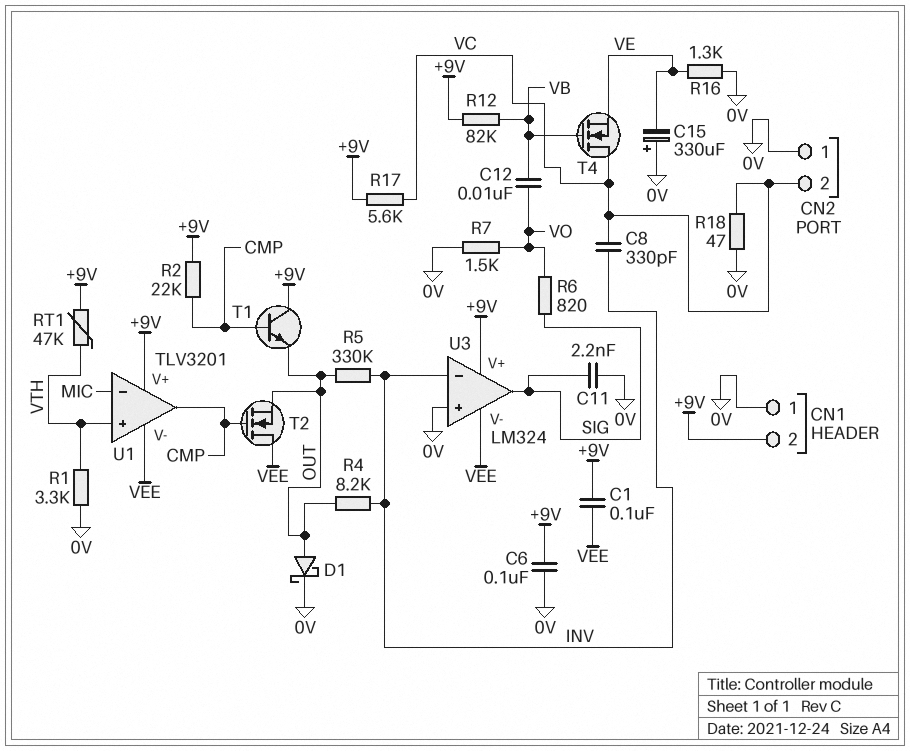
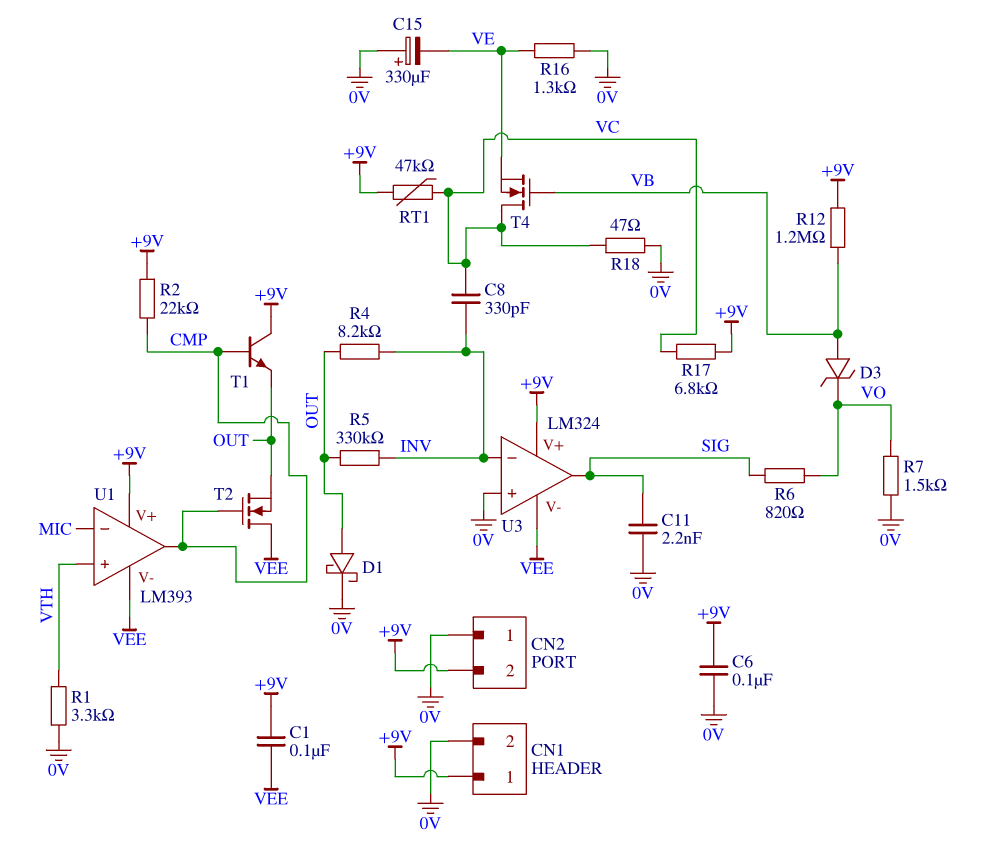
C12: 10nF (VB, VO) -> none
CN1 pin 1: 0V -> +9V
CN1 pin 2: +9V -> 0V
CN2 pin 2: VC -> +9V
D3: none -> zener (A VB, K VO)
R12: 82k (+9V, VB) -> 1.2M (+9V, VB)
R17: 5.6k (+9V, VC) -> 6.8k (+9V, VC)
RT1: 47k (+9V, VTH) -> 47k (+9V, VC)
U1: TLV3201 -> LM393

